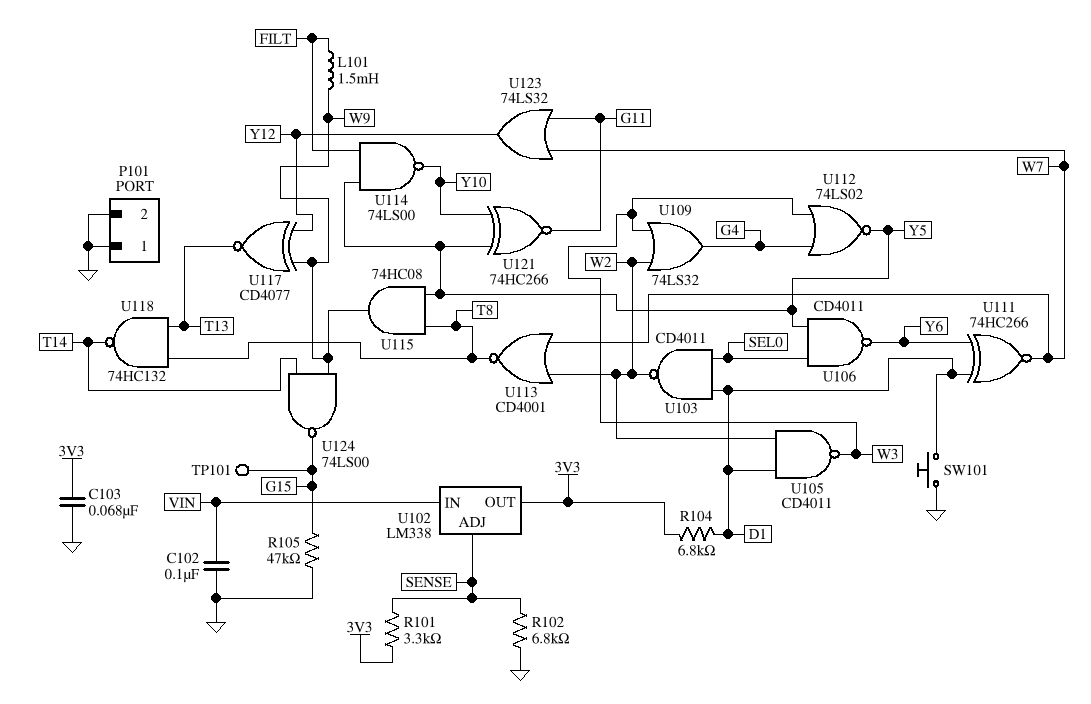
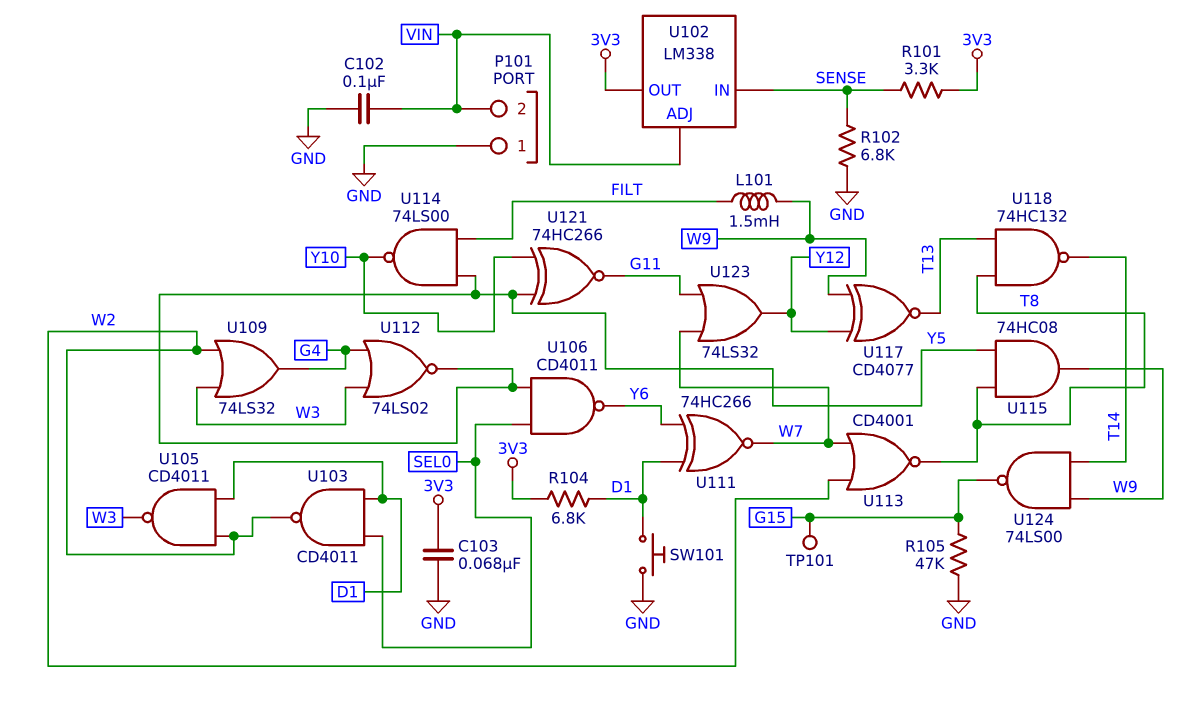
P101 pin 2: GND -> VIN
U102 pin ADJ: SENSE -> VIN
U102 pin IN: VIN -> SENSE

